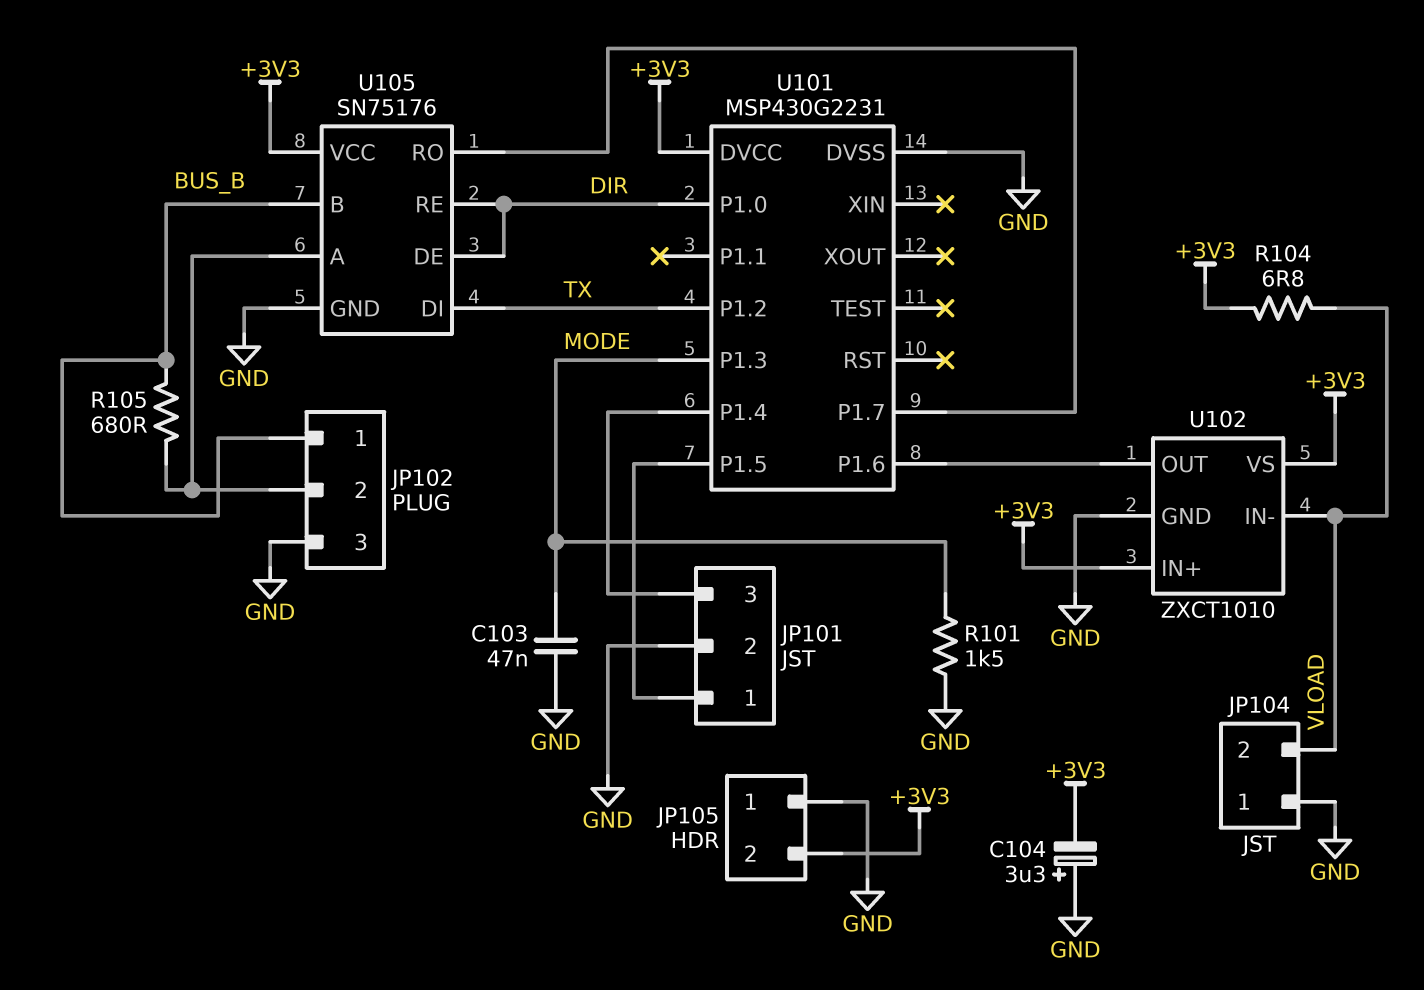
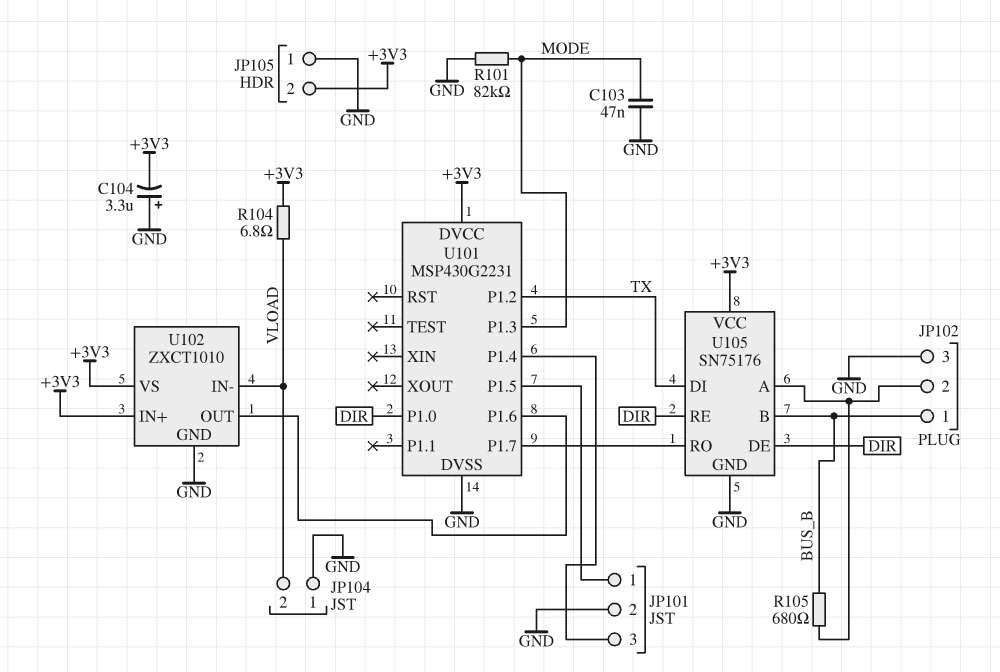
R101: 1.5k (GND, MODE) -> 82k (GND, MODE)

